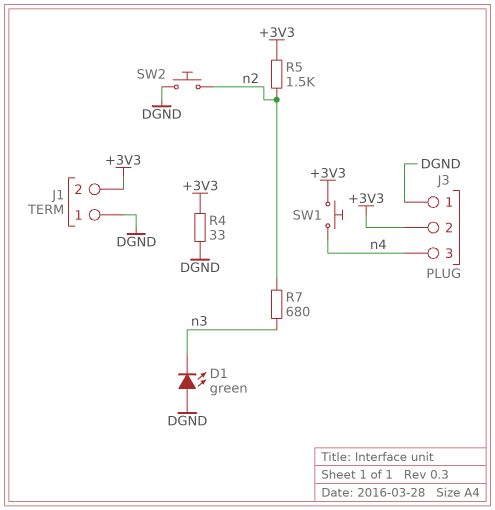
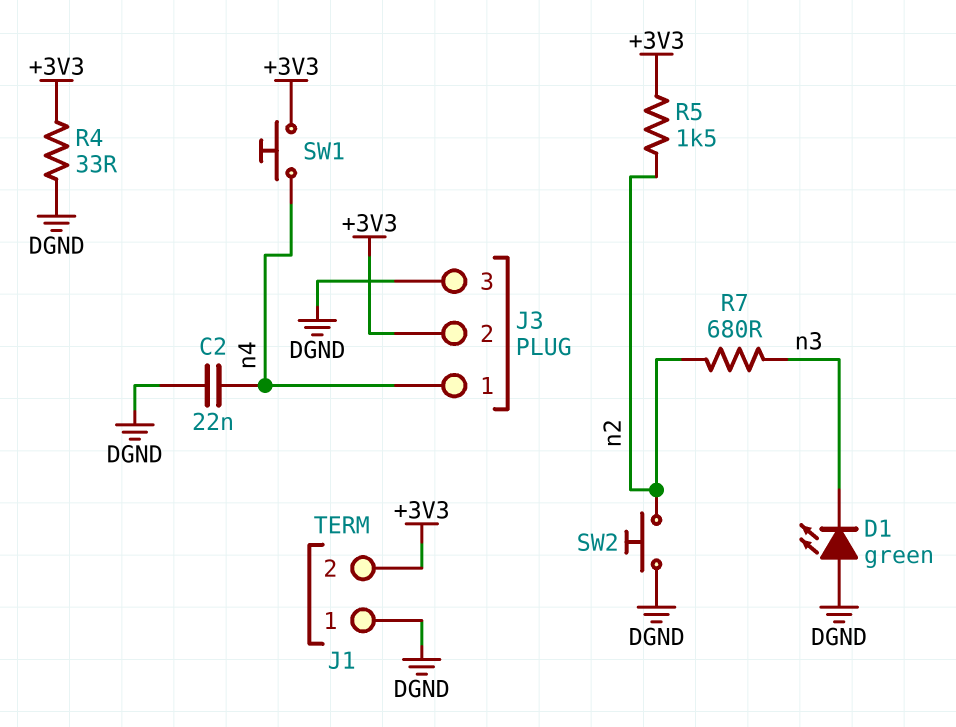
C2: none -> 22nF (DGND, n4)
J3 pin 1: DGND -> n4
J3 pin 3: n4 -> DGND

